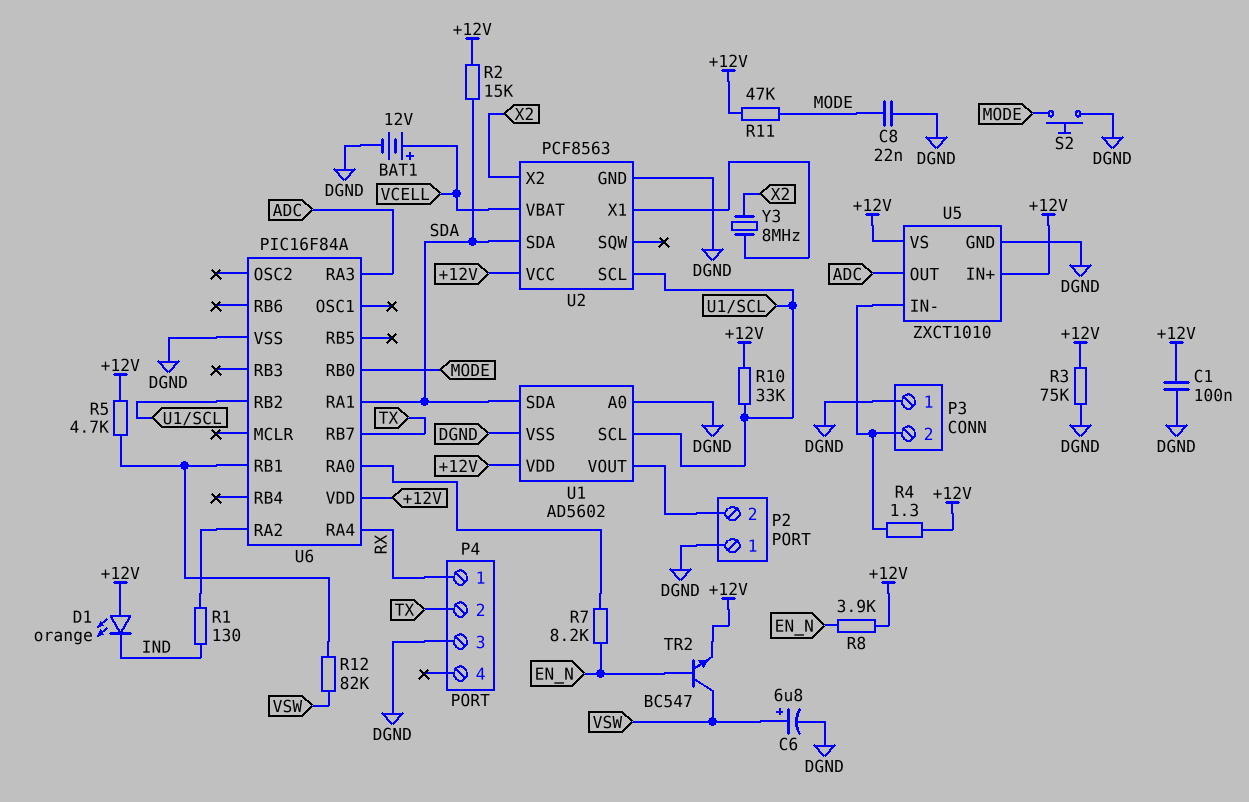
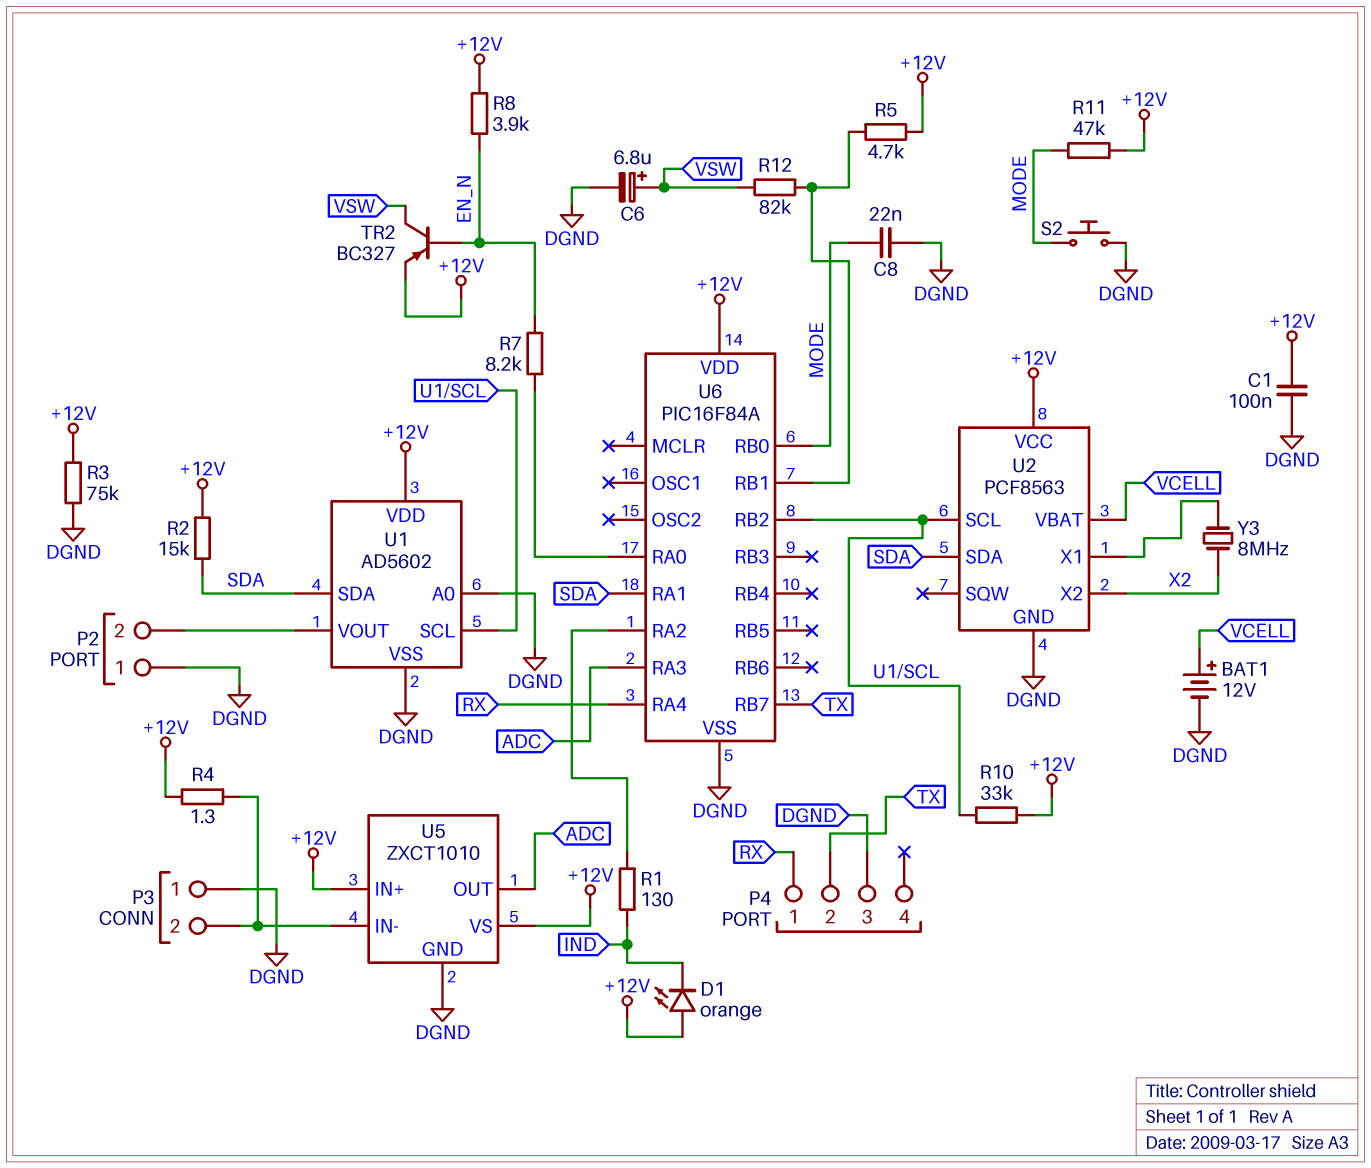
TR2: NPN BC547 (B EN_N, C VSW, E +12V) -> PNP BC327 (B EN_N, C VSW, E +12V)

